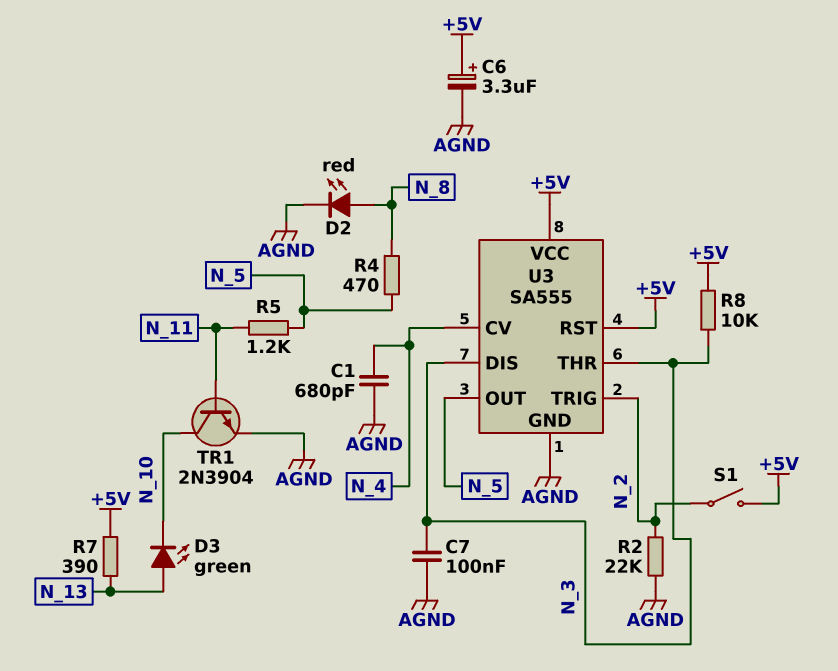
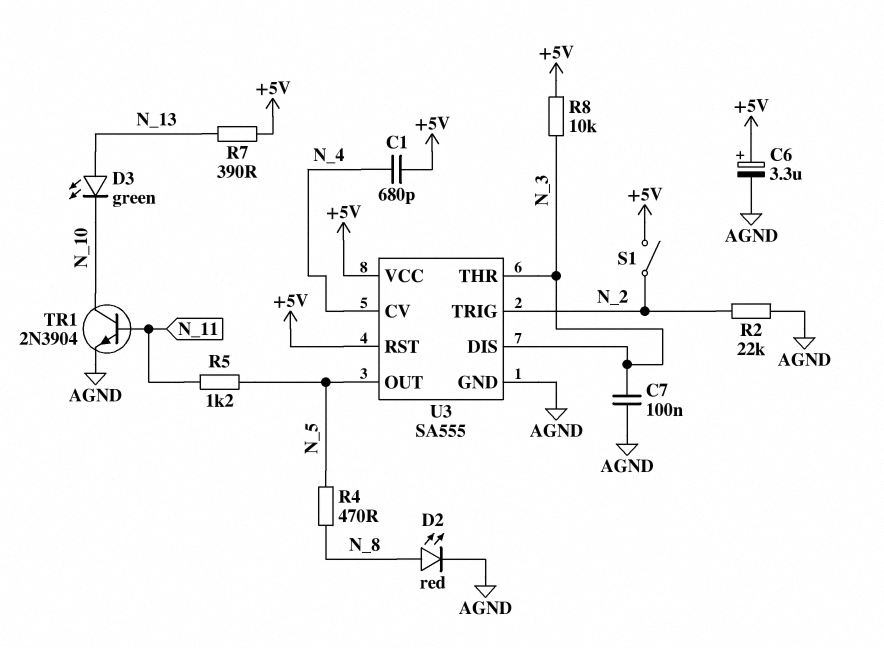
C1: 680pF (AGND, N_4) -> 680pF (+5V, N_4)

